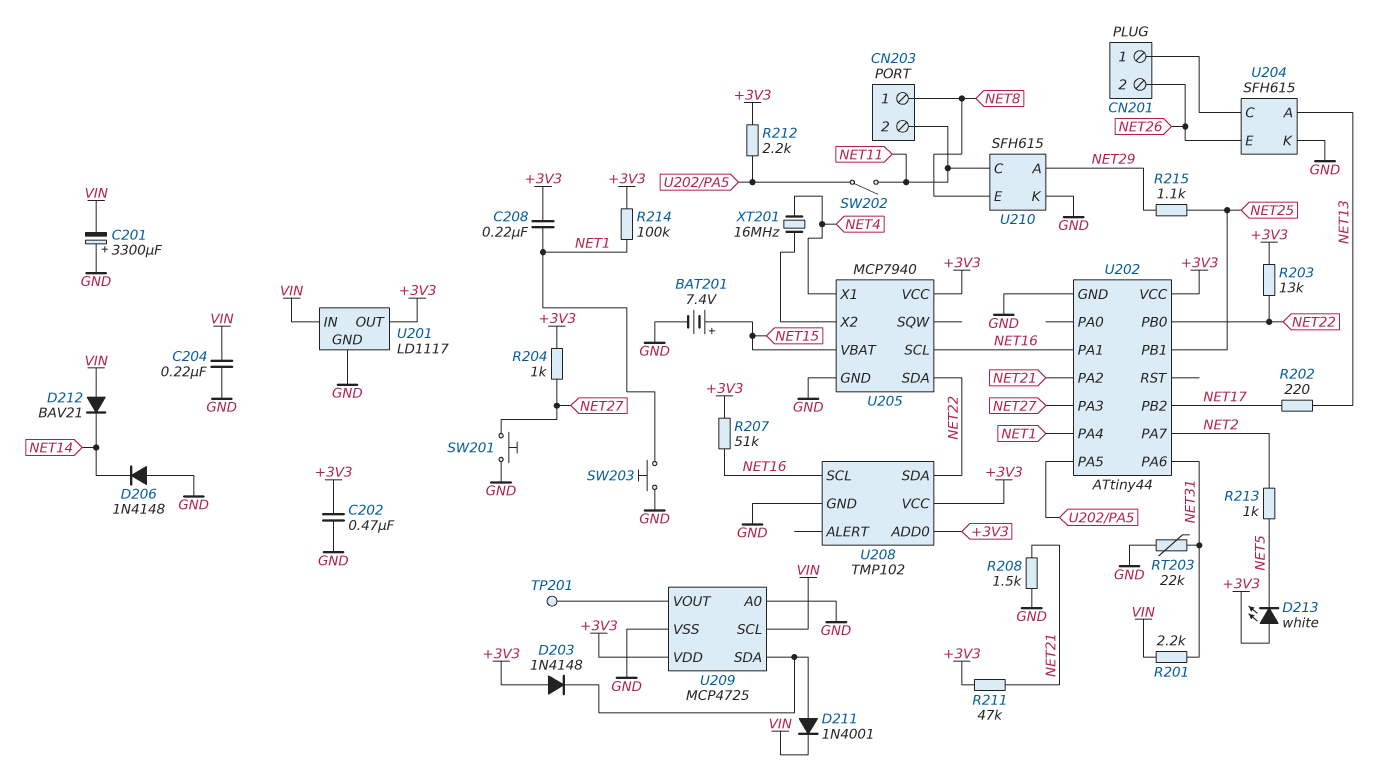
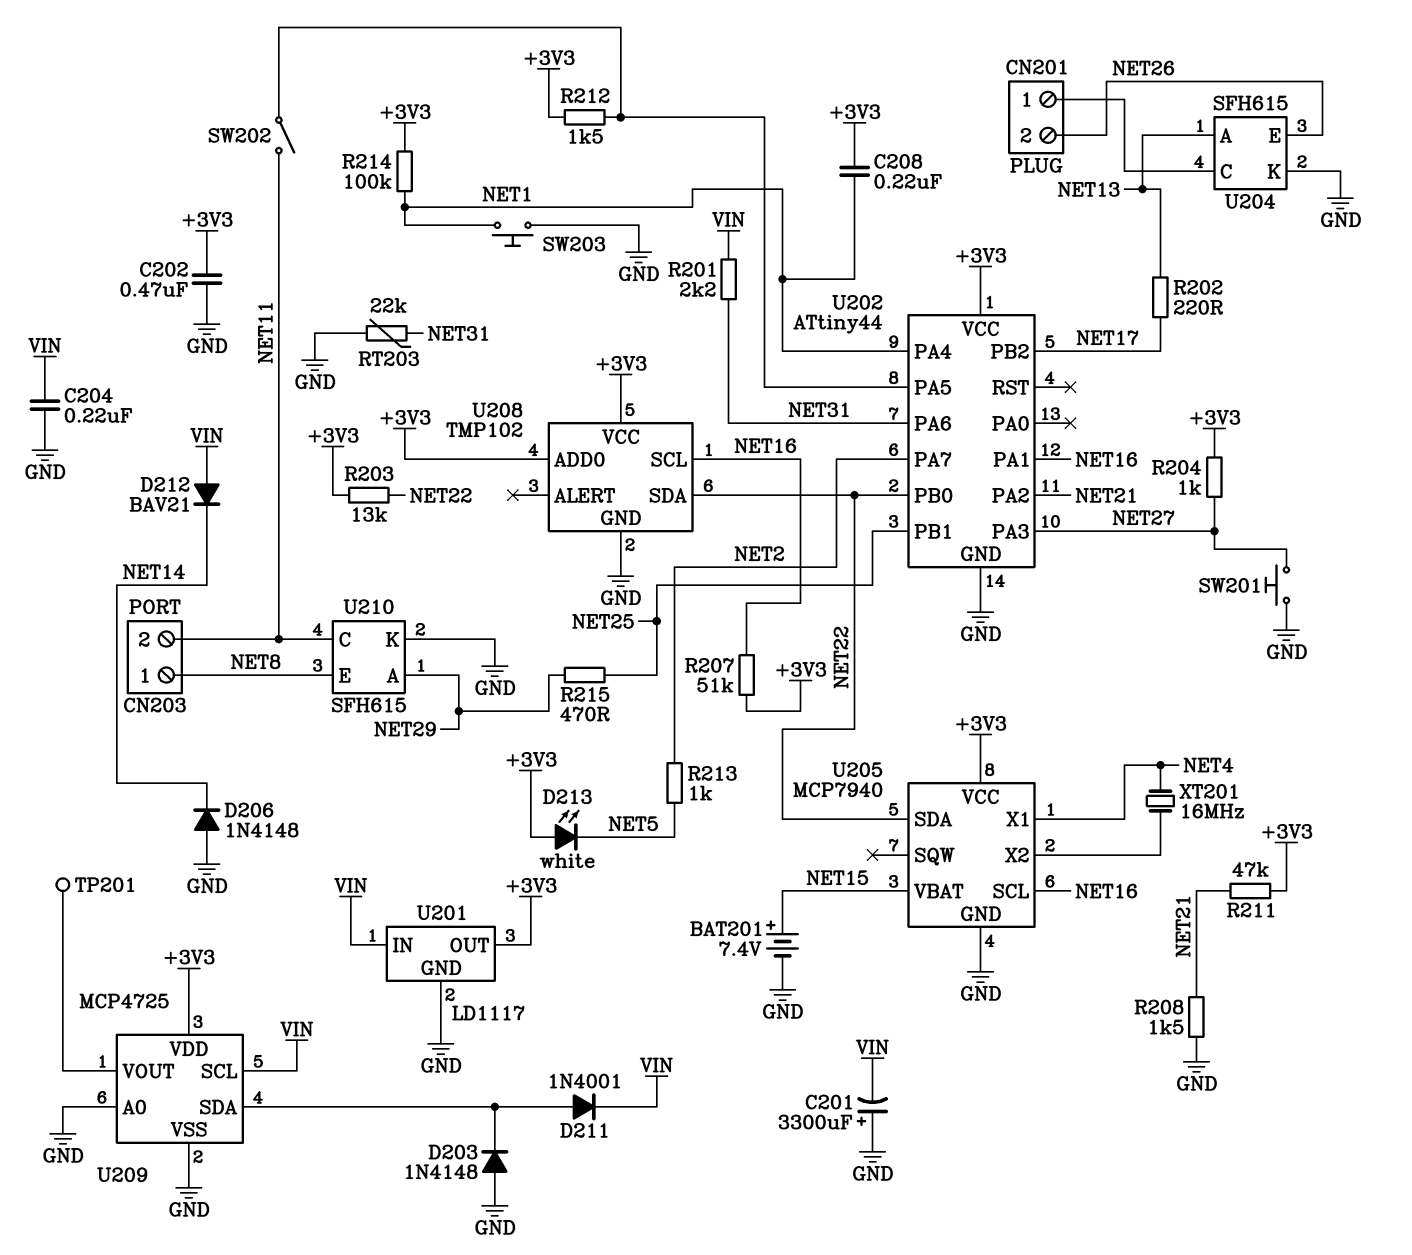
D203: diode 1N4148 (A +3V3, K U209/SDA) -> diode 1N4148 (A GND, K U209/SDA)
R212: 2.2k (+3V3, U202/PA5) -> 1.5k (+3V3, U202/PA5)
R215: 1.1k (NET25, NET29) -> 470 (NET25, NET29)

